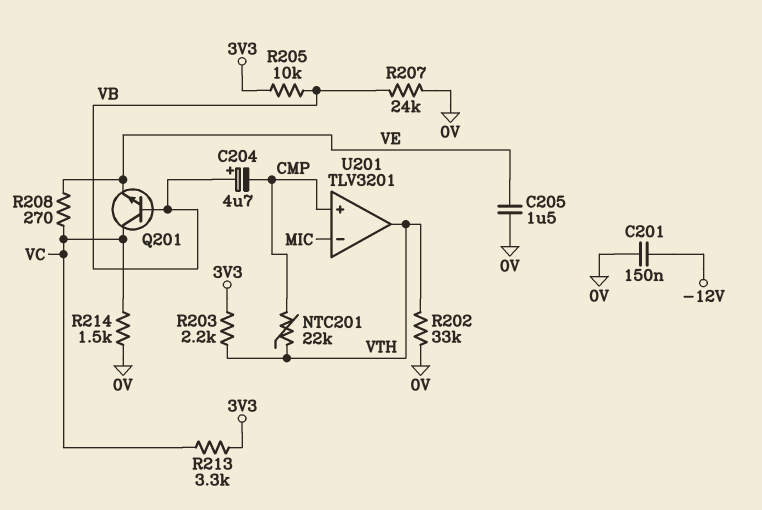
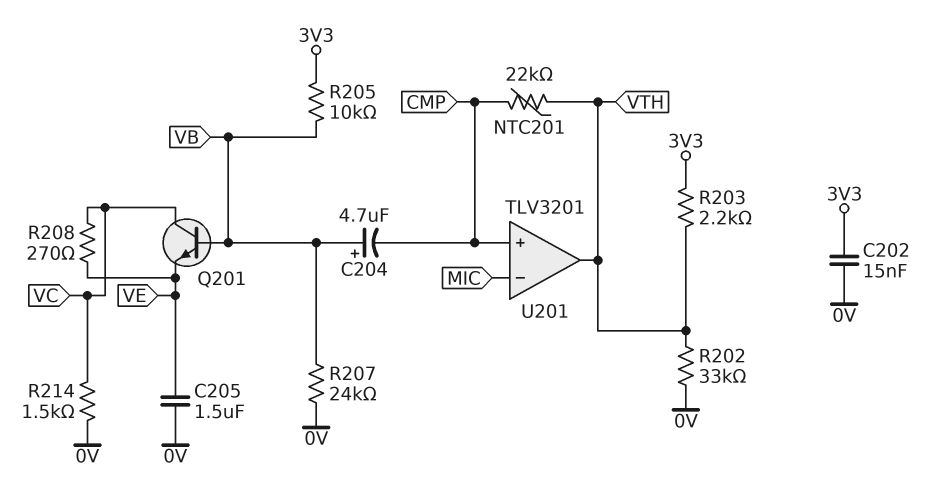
C201: 150nF (-12V, 0V) -> none
C202: none -> 15nF (0V, 3V3)
R213: 3.3k (3V3, VC) -> none

